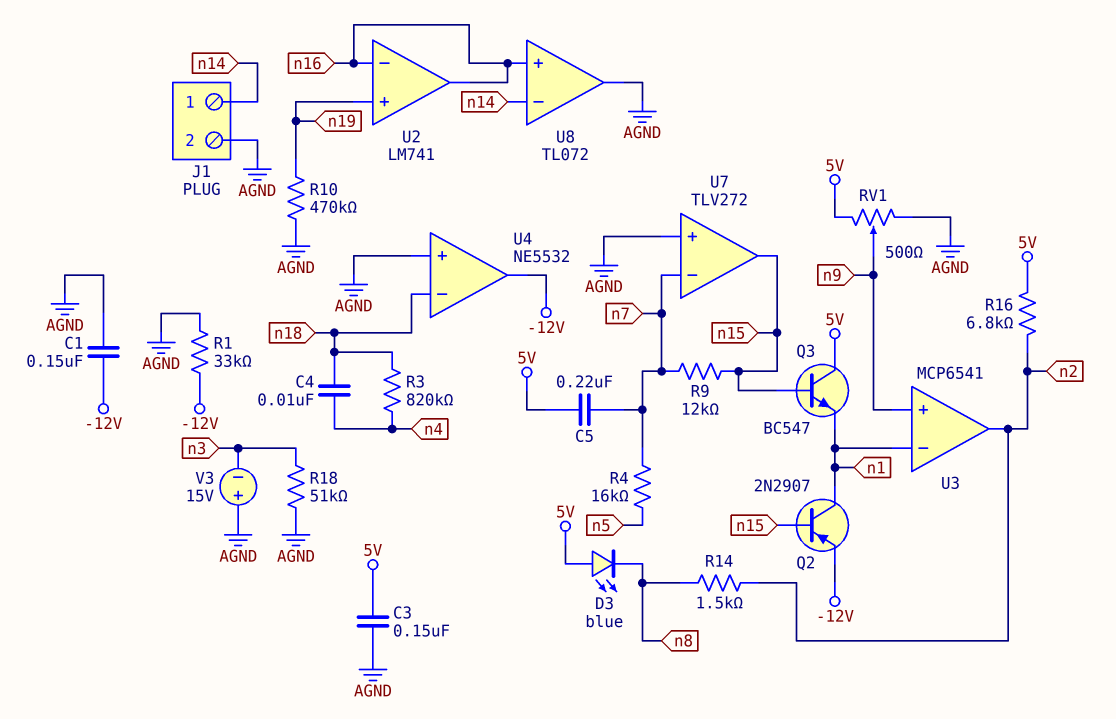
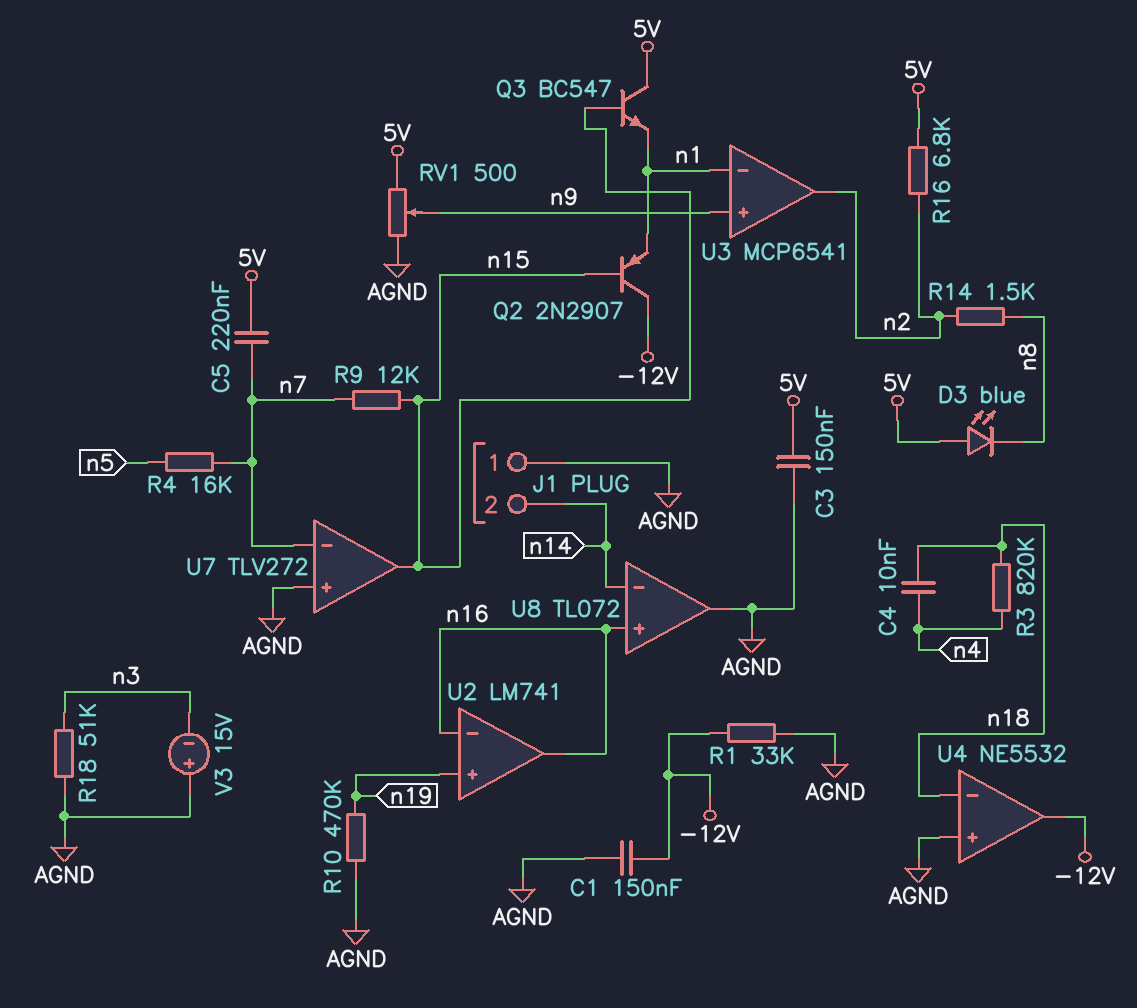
J1 pin 1: n14 -> AGND
J1 pin 2: AGND -> n14
Q2: PNP 2N2907 (B n15, C n1, E -12V) -> PNP 2N2907 (B n15, C -12V, E n1)

